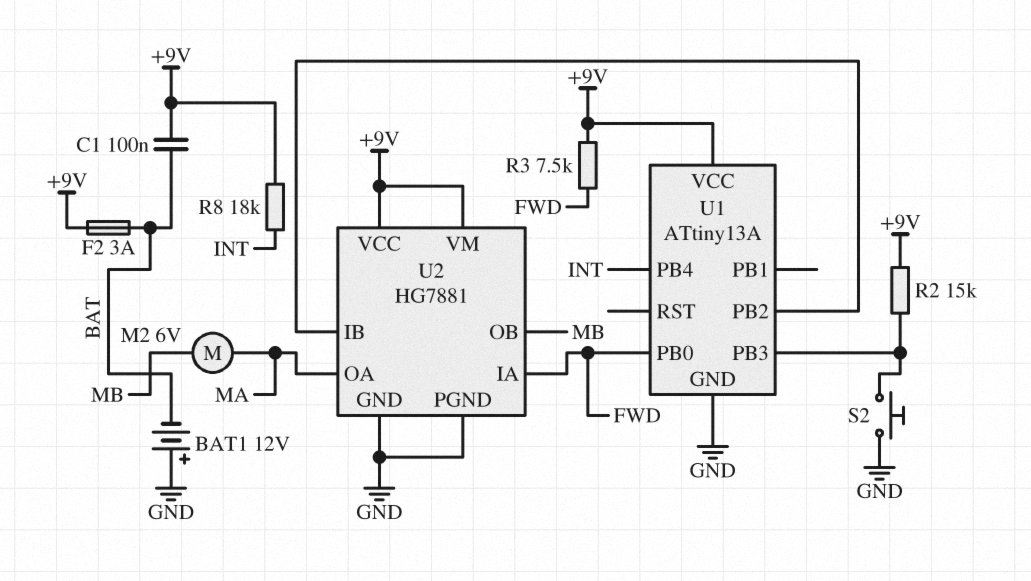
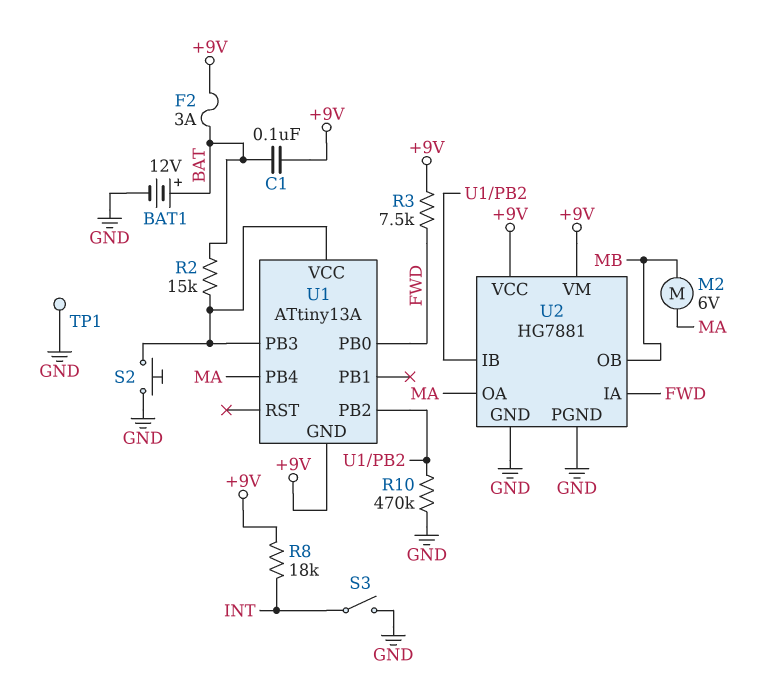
BAT1: 12V (plus GND, minus BAT) -> 12V (plus BAT, minus GND)
R2: 15k (+9V, U1/PB3) -> 15k (BAT, U1/PB3)
R10: none -> 470k (GND, U1/PB2)
S3: none -> switch (GND, INT)
TP1: none -> test point (GND)
U1 pin GND: GND -> +9V
U1 pin PB4: INT -> MA
U1 pin VCC: +9V -> U1/PB3

